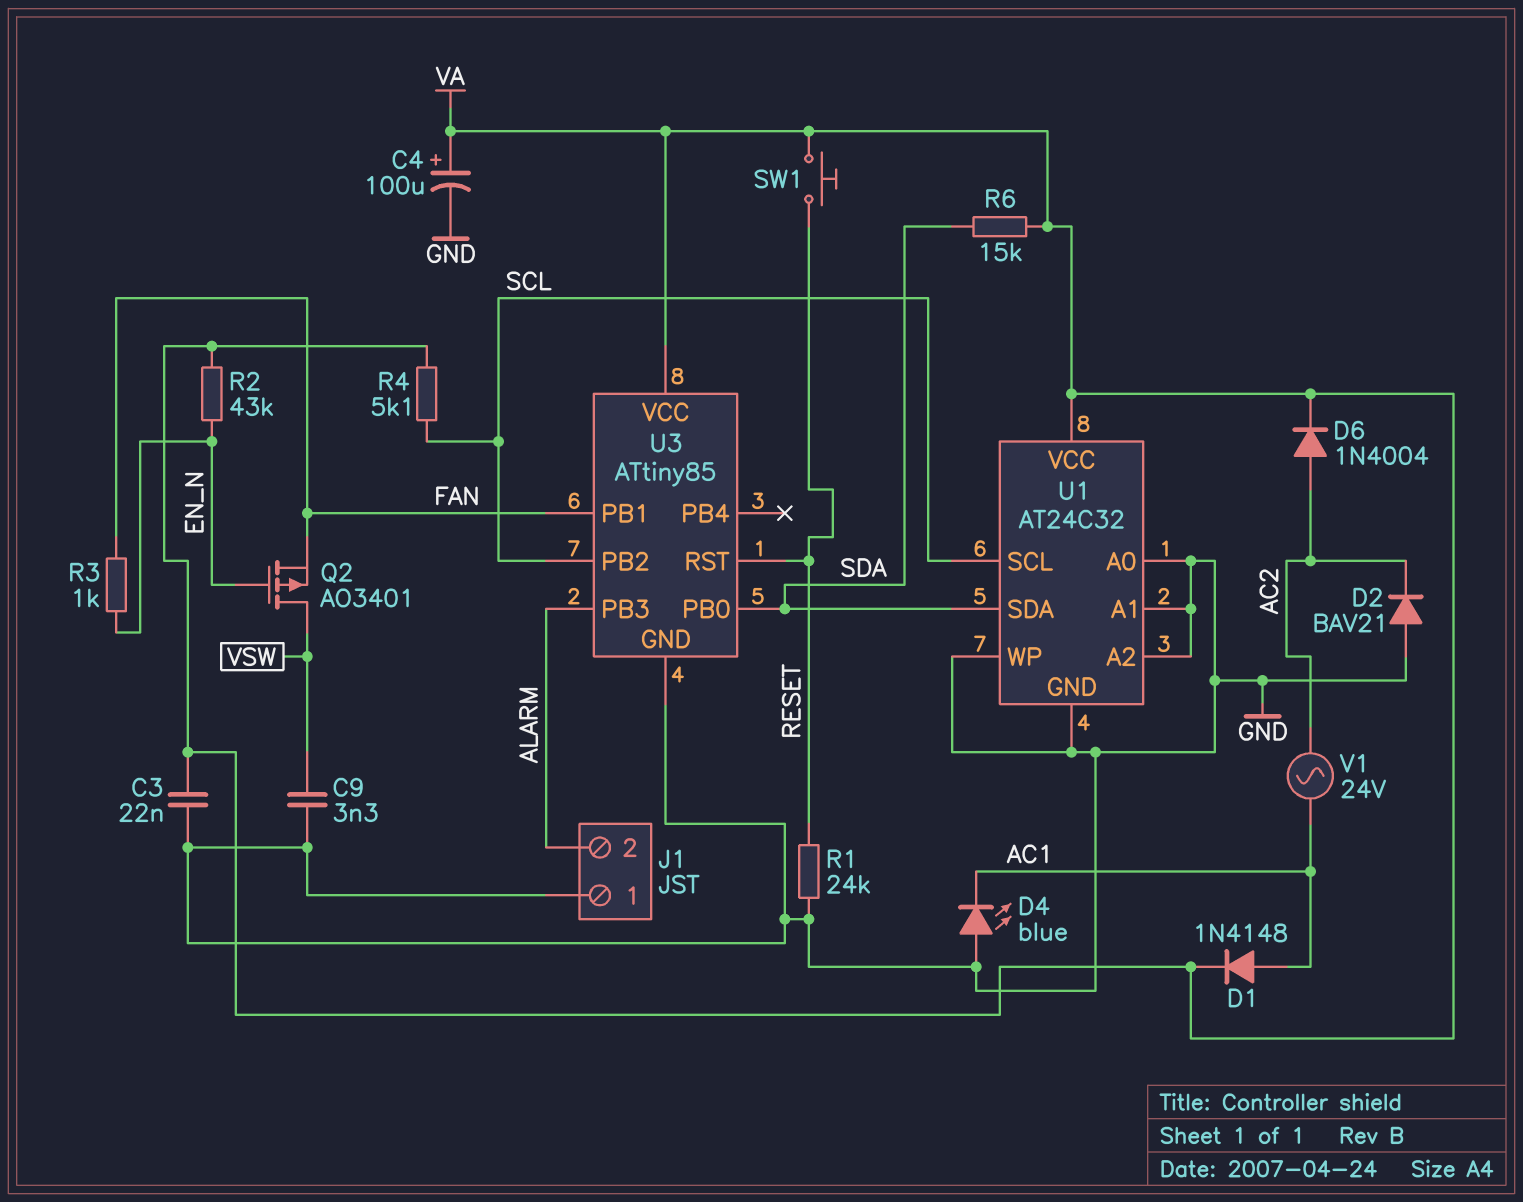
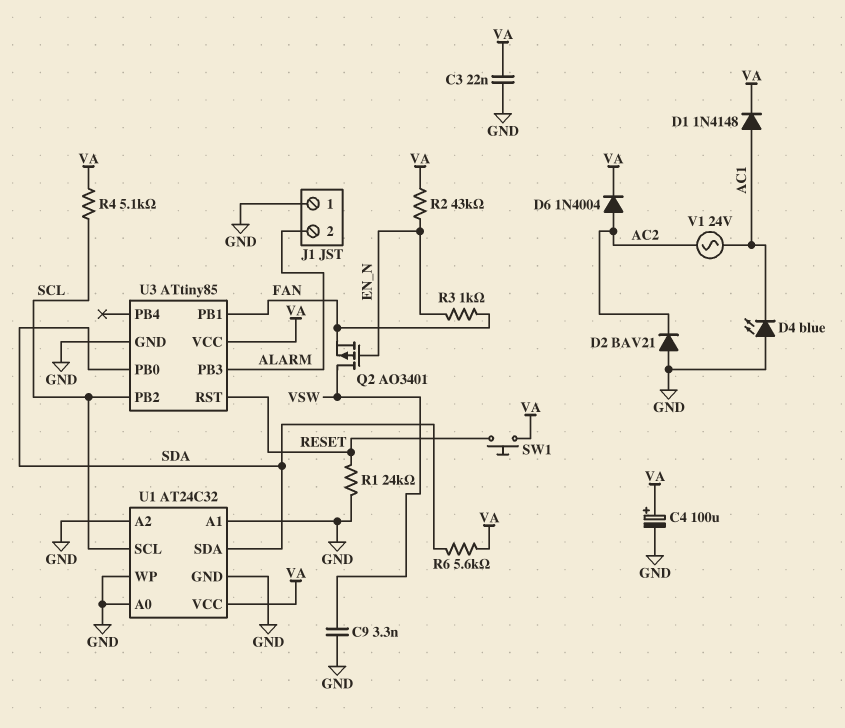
R6: 15k (SDA, VA) -> 5.6k (SDA, VA)

